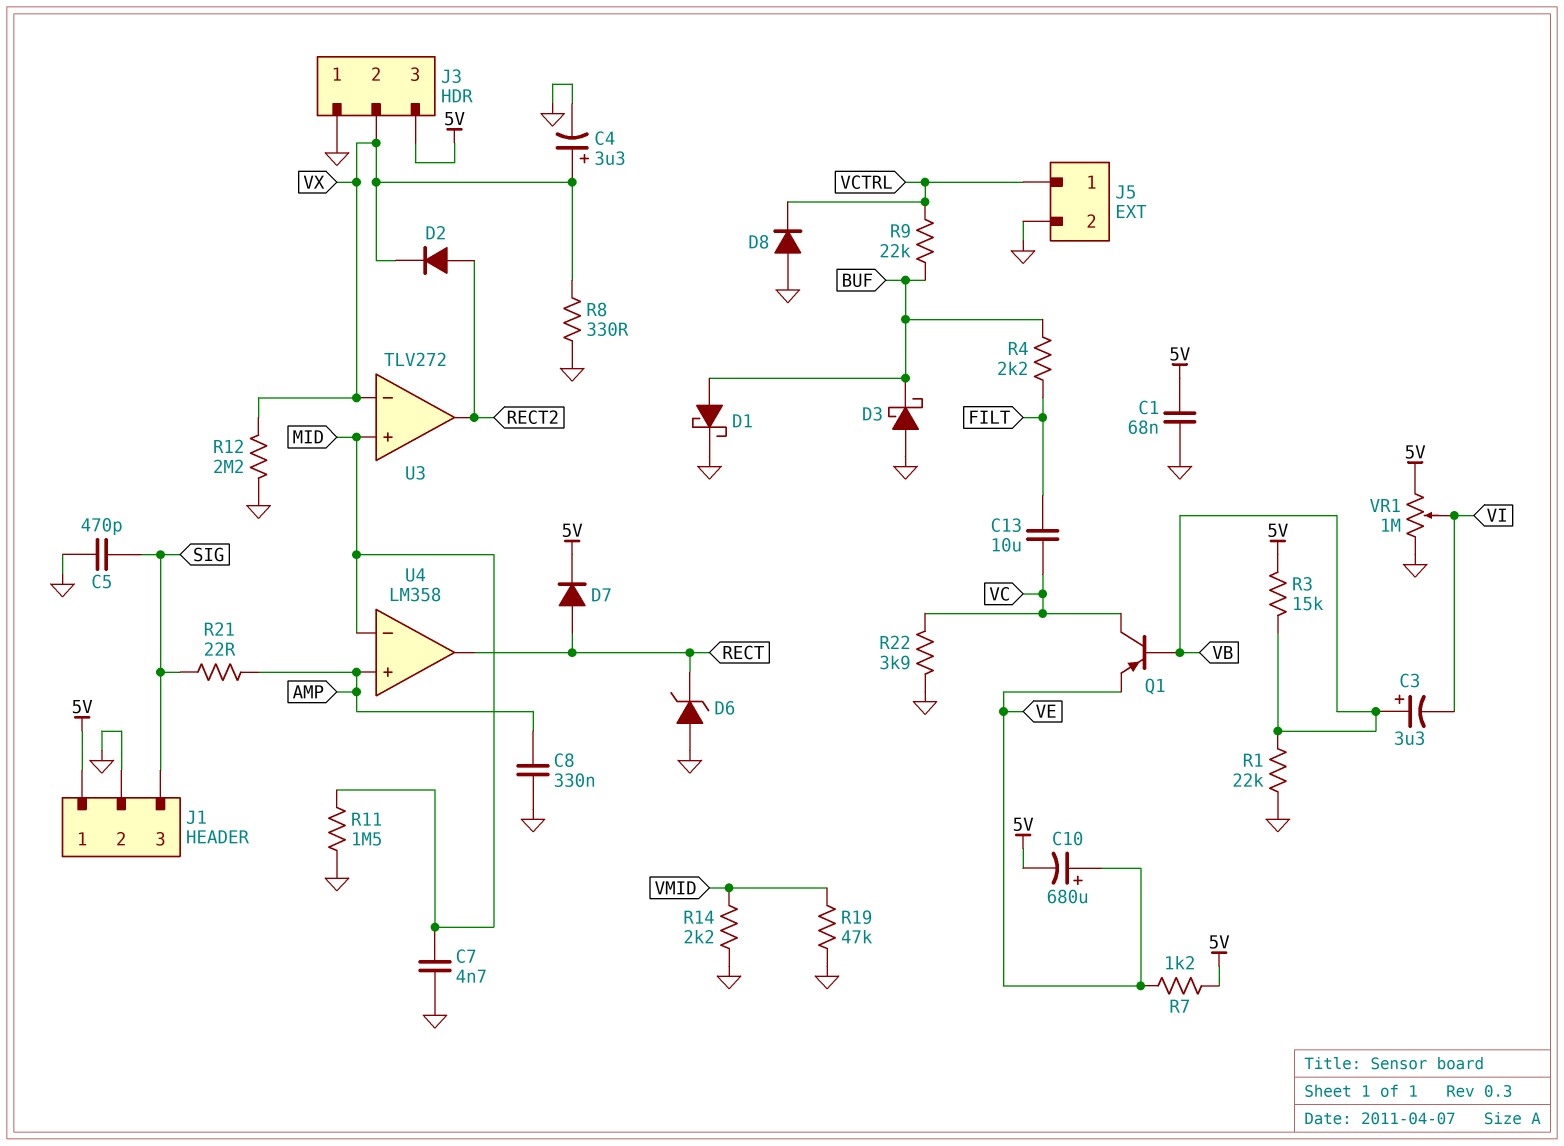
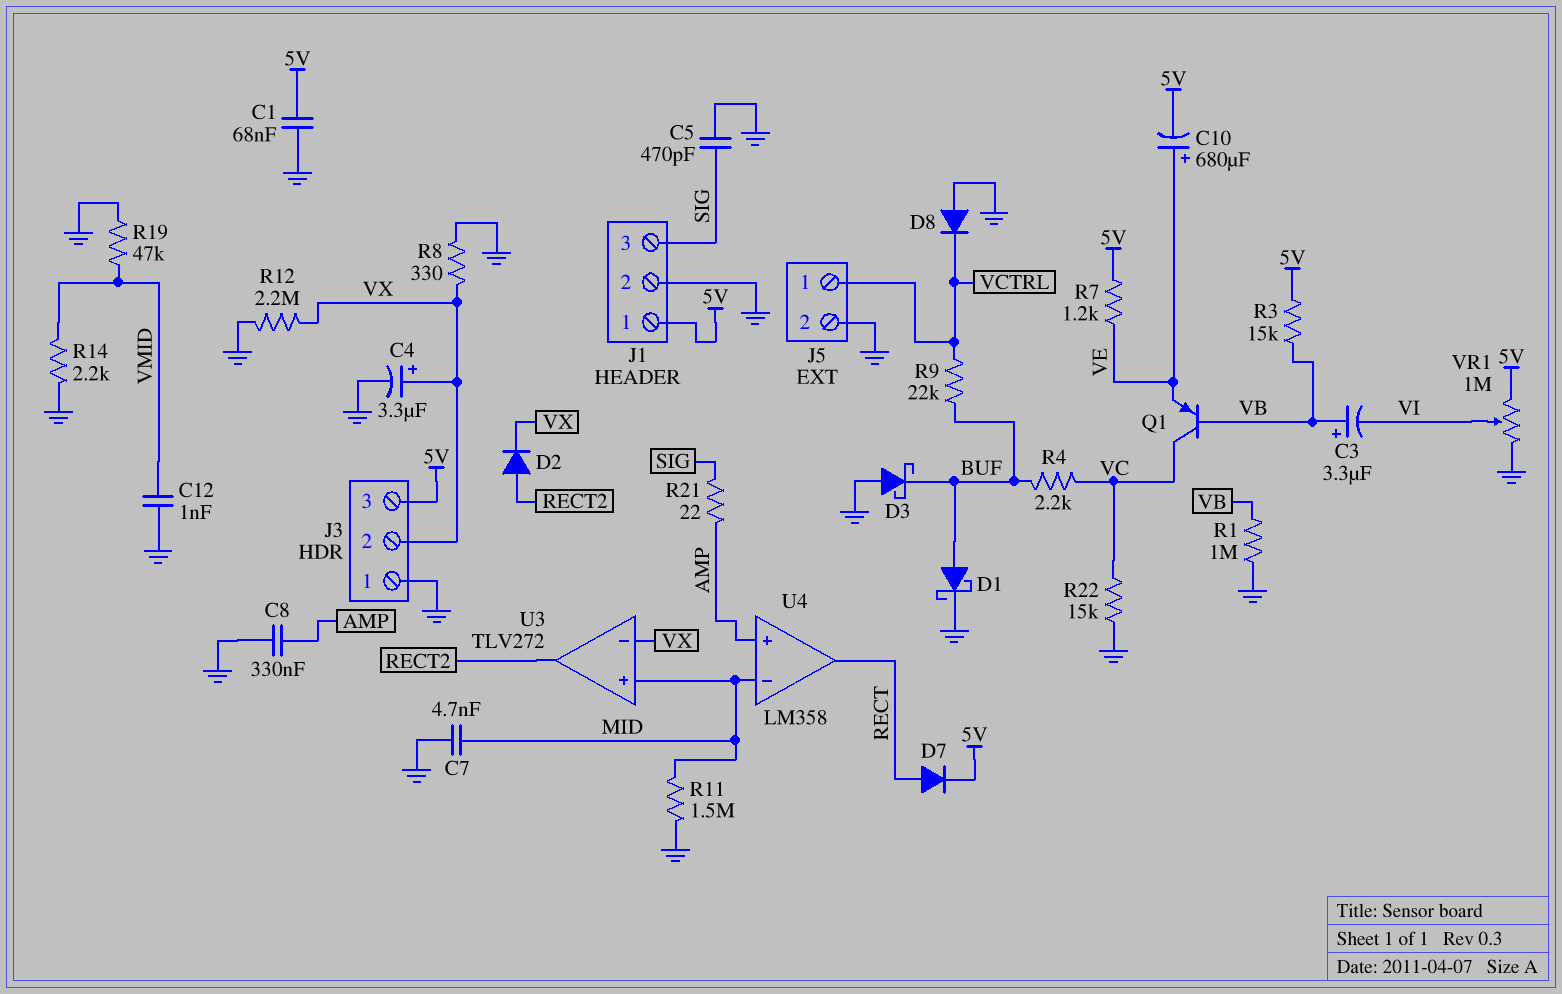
C12: none -> 1nF (GND, VMID)
C13: 10uF (FILT, VC) -> none
D6: zener (A GND, K RECT) -> none
R1: 22k (GND, VB) -> 1M (GND, VB)
R4: 2.2k (BUF, FILT) -> 2.2k (BUF, VC)
R22: 3.9k (GND, VC) -> 15k (GND, VC)

